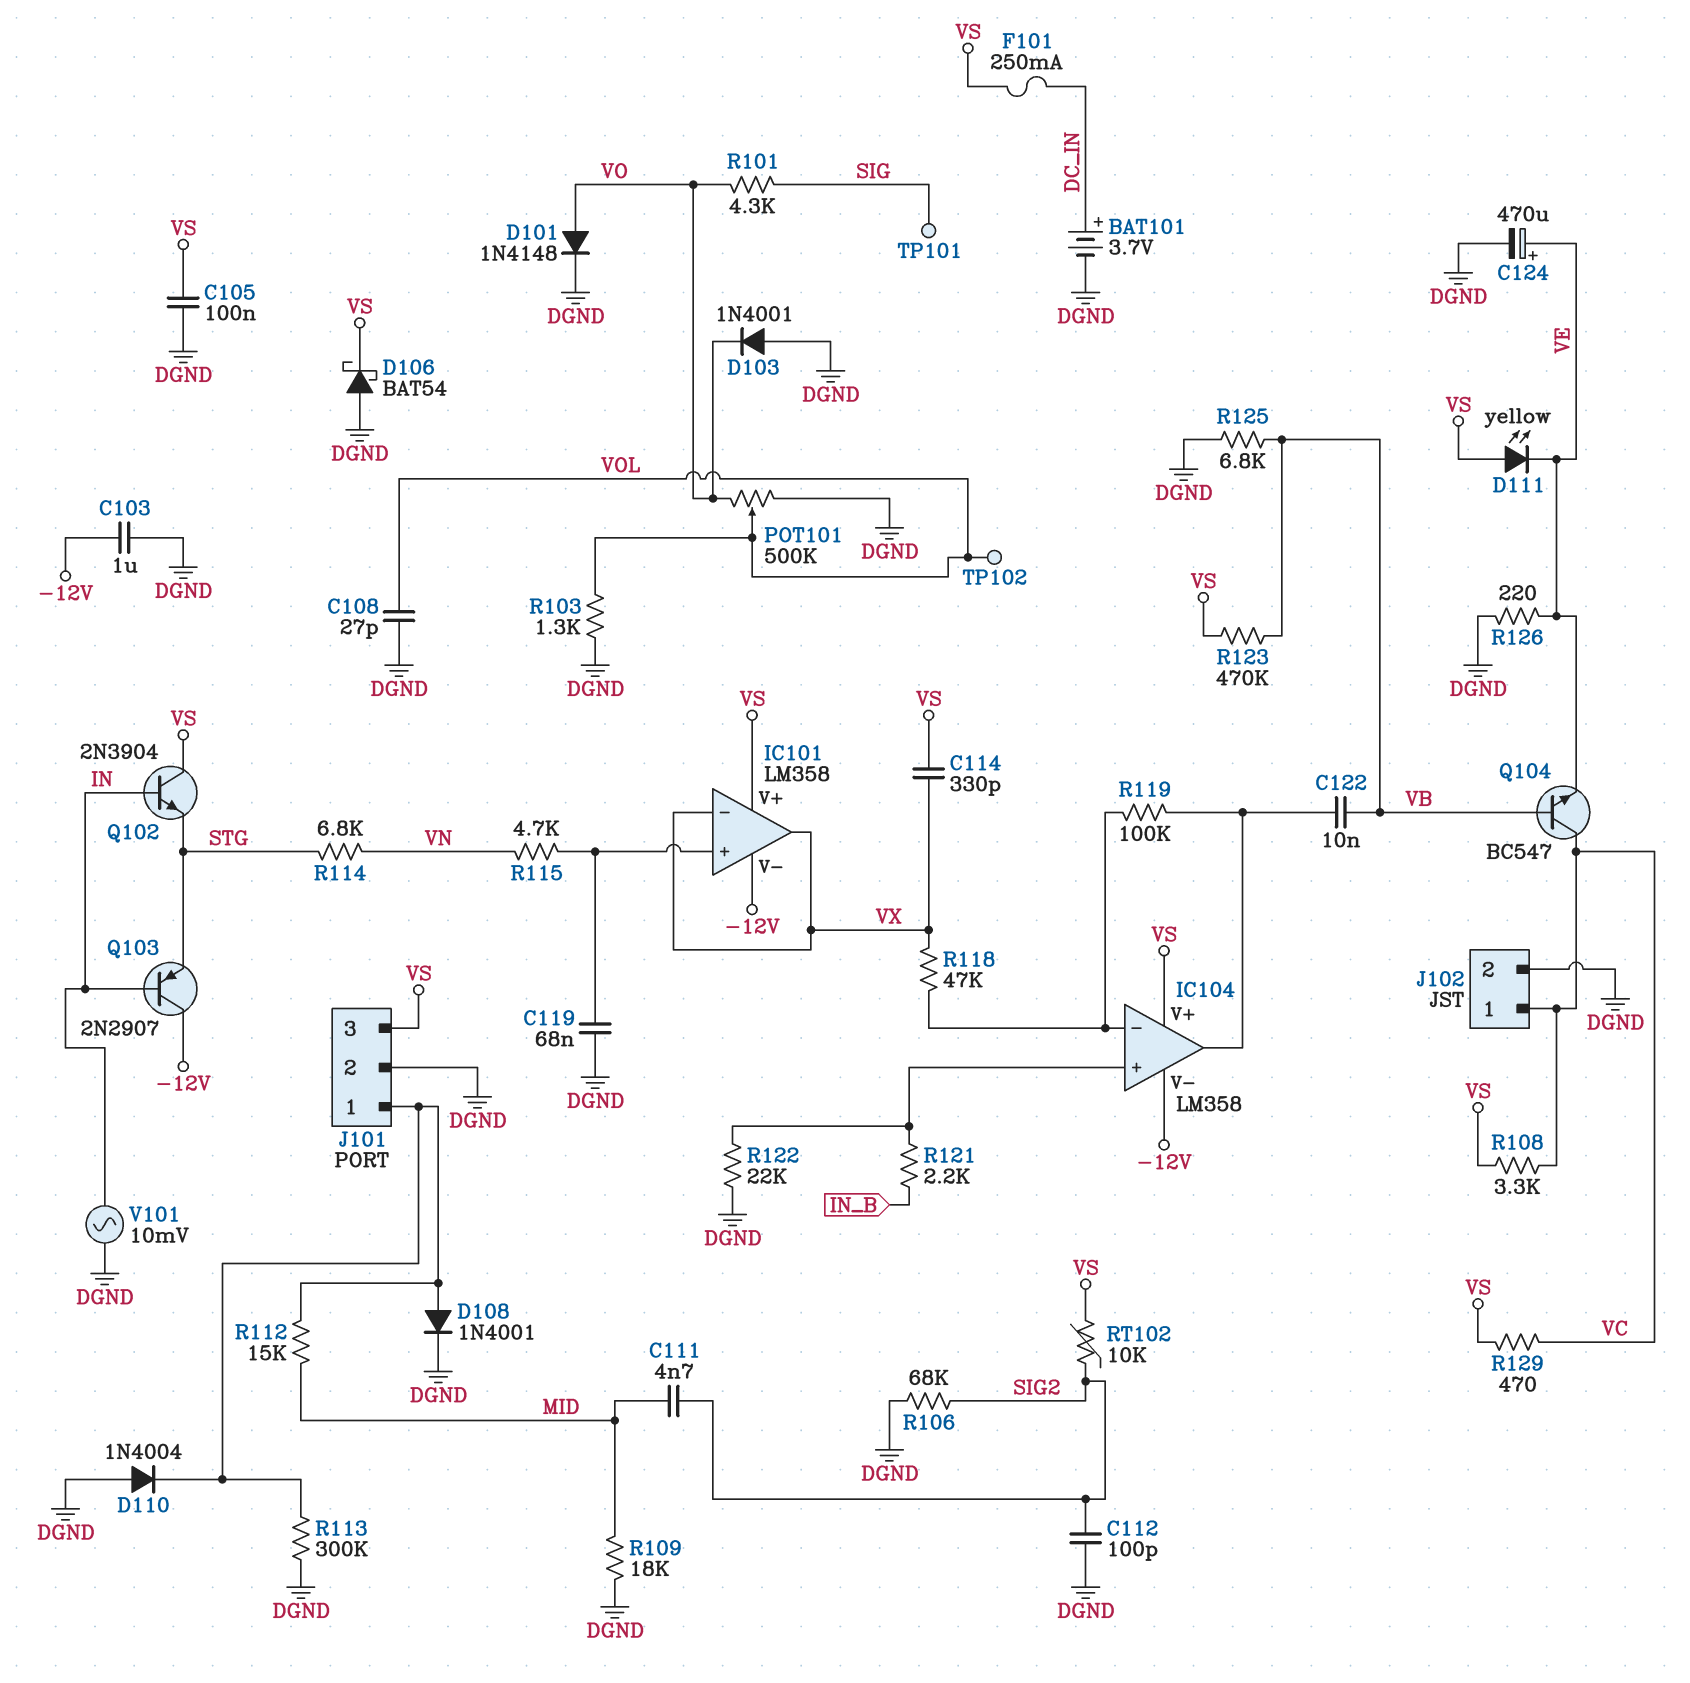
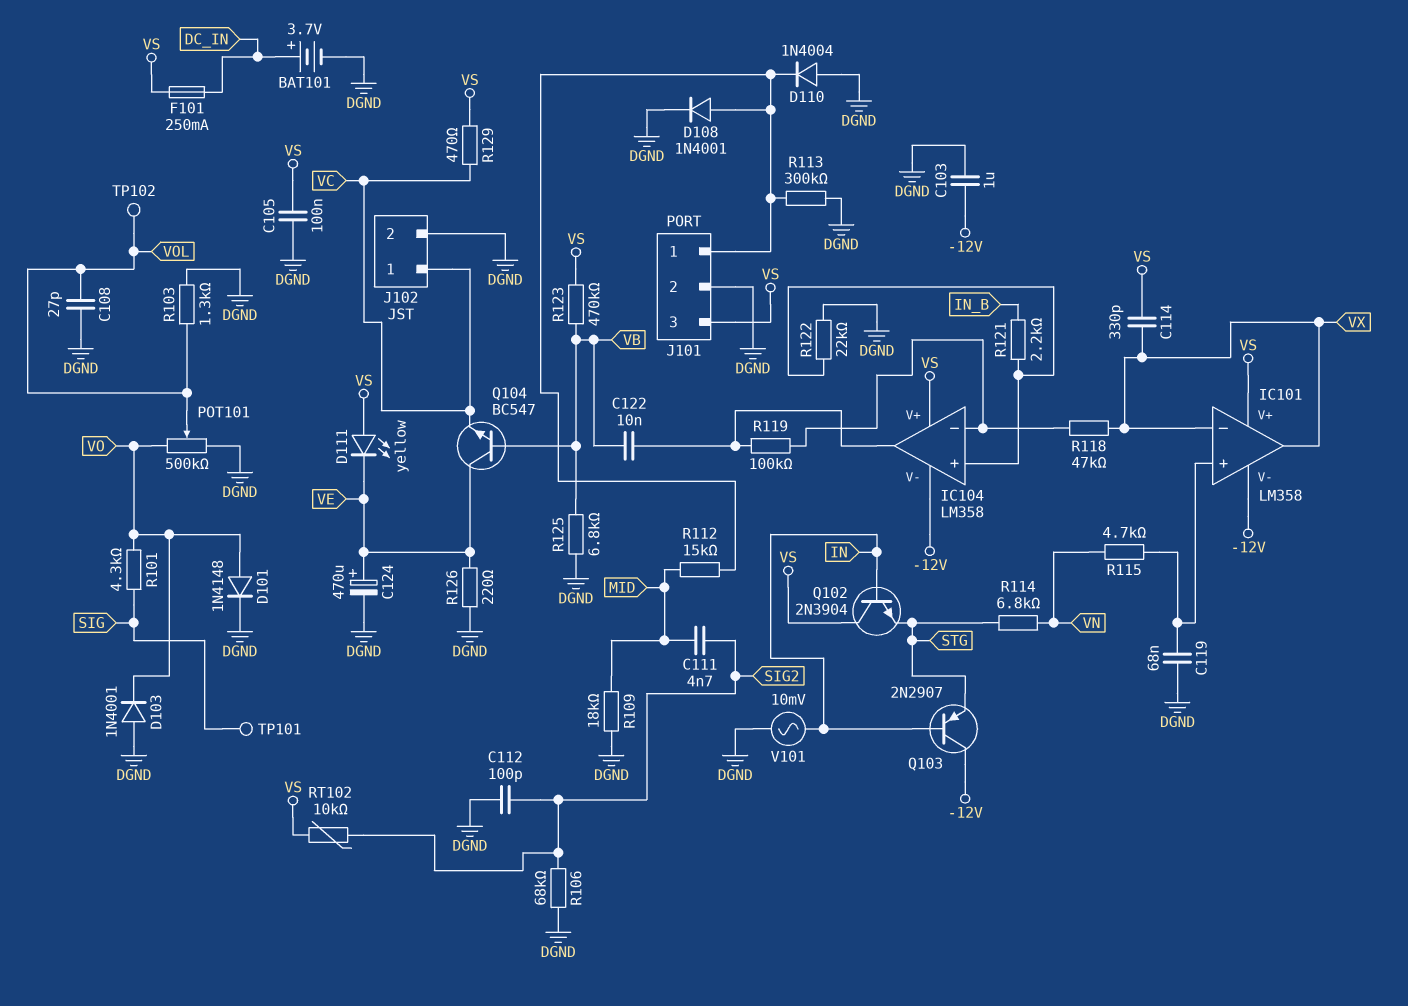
D106: schottky BAT54 (A DGND, K VS) -> none
Q104: NPN BC547 (B VB, C VC, E VE) -> NPN BC547 (B VB, C VE, E VC)
R108: 3.3k (VC, VS) -> none

